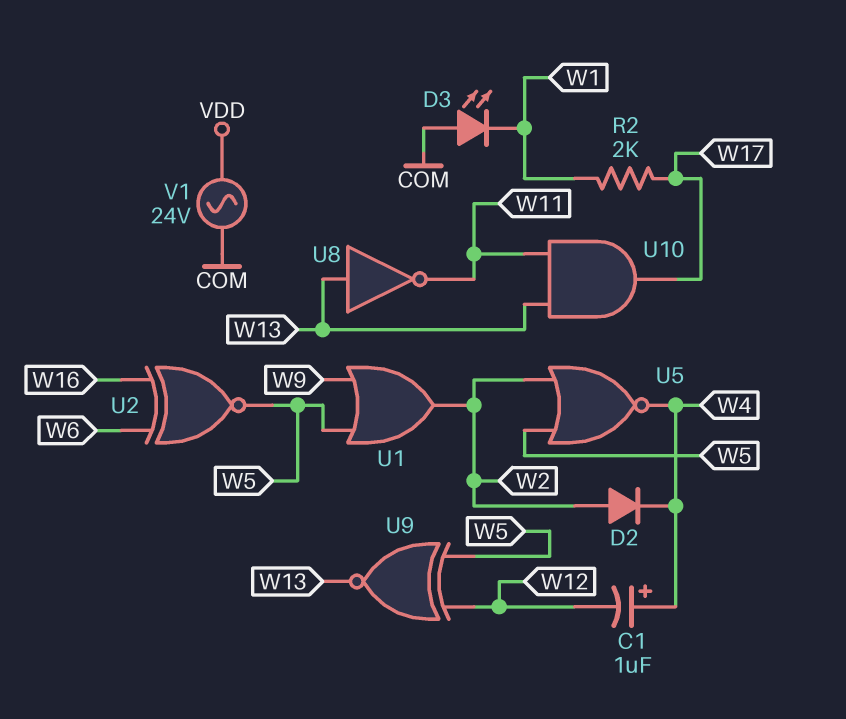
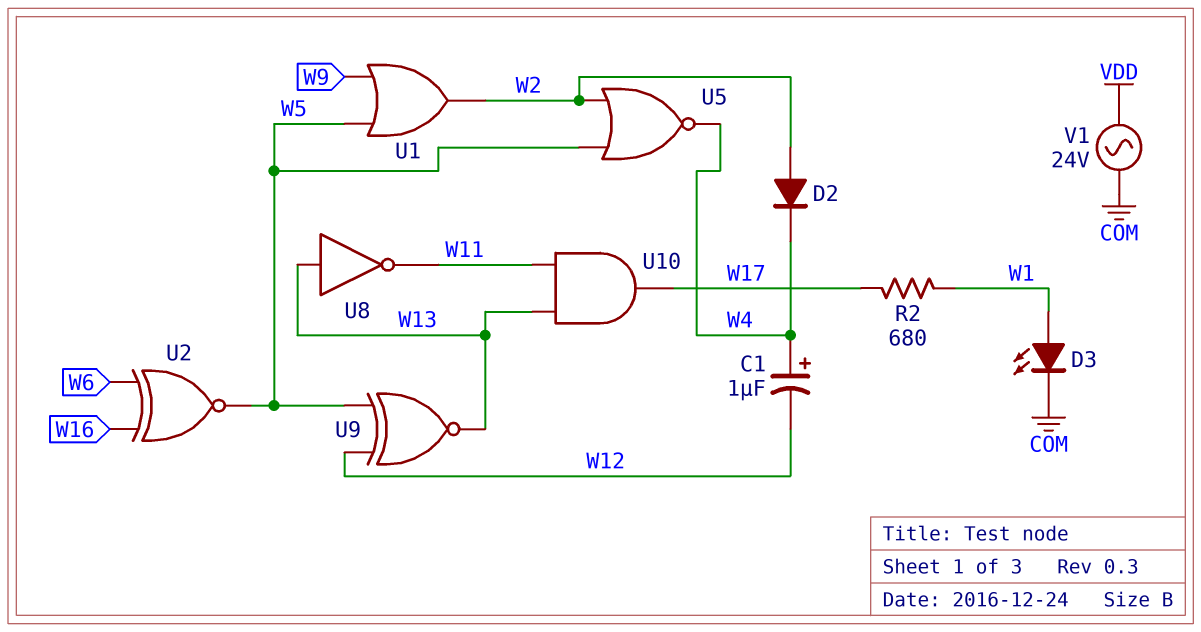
D3: LED (A COM, K W1) -> LED (A W1, K COM)
R2: 2k (W1, W17) -> 680 (W1, W17)

